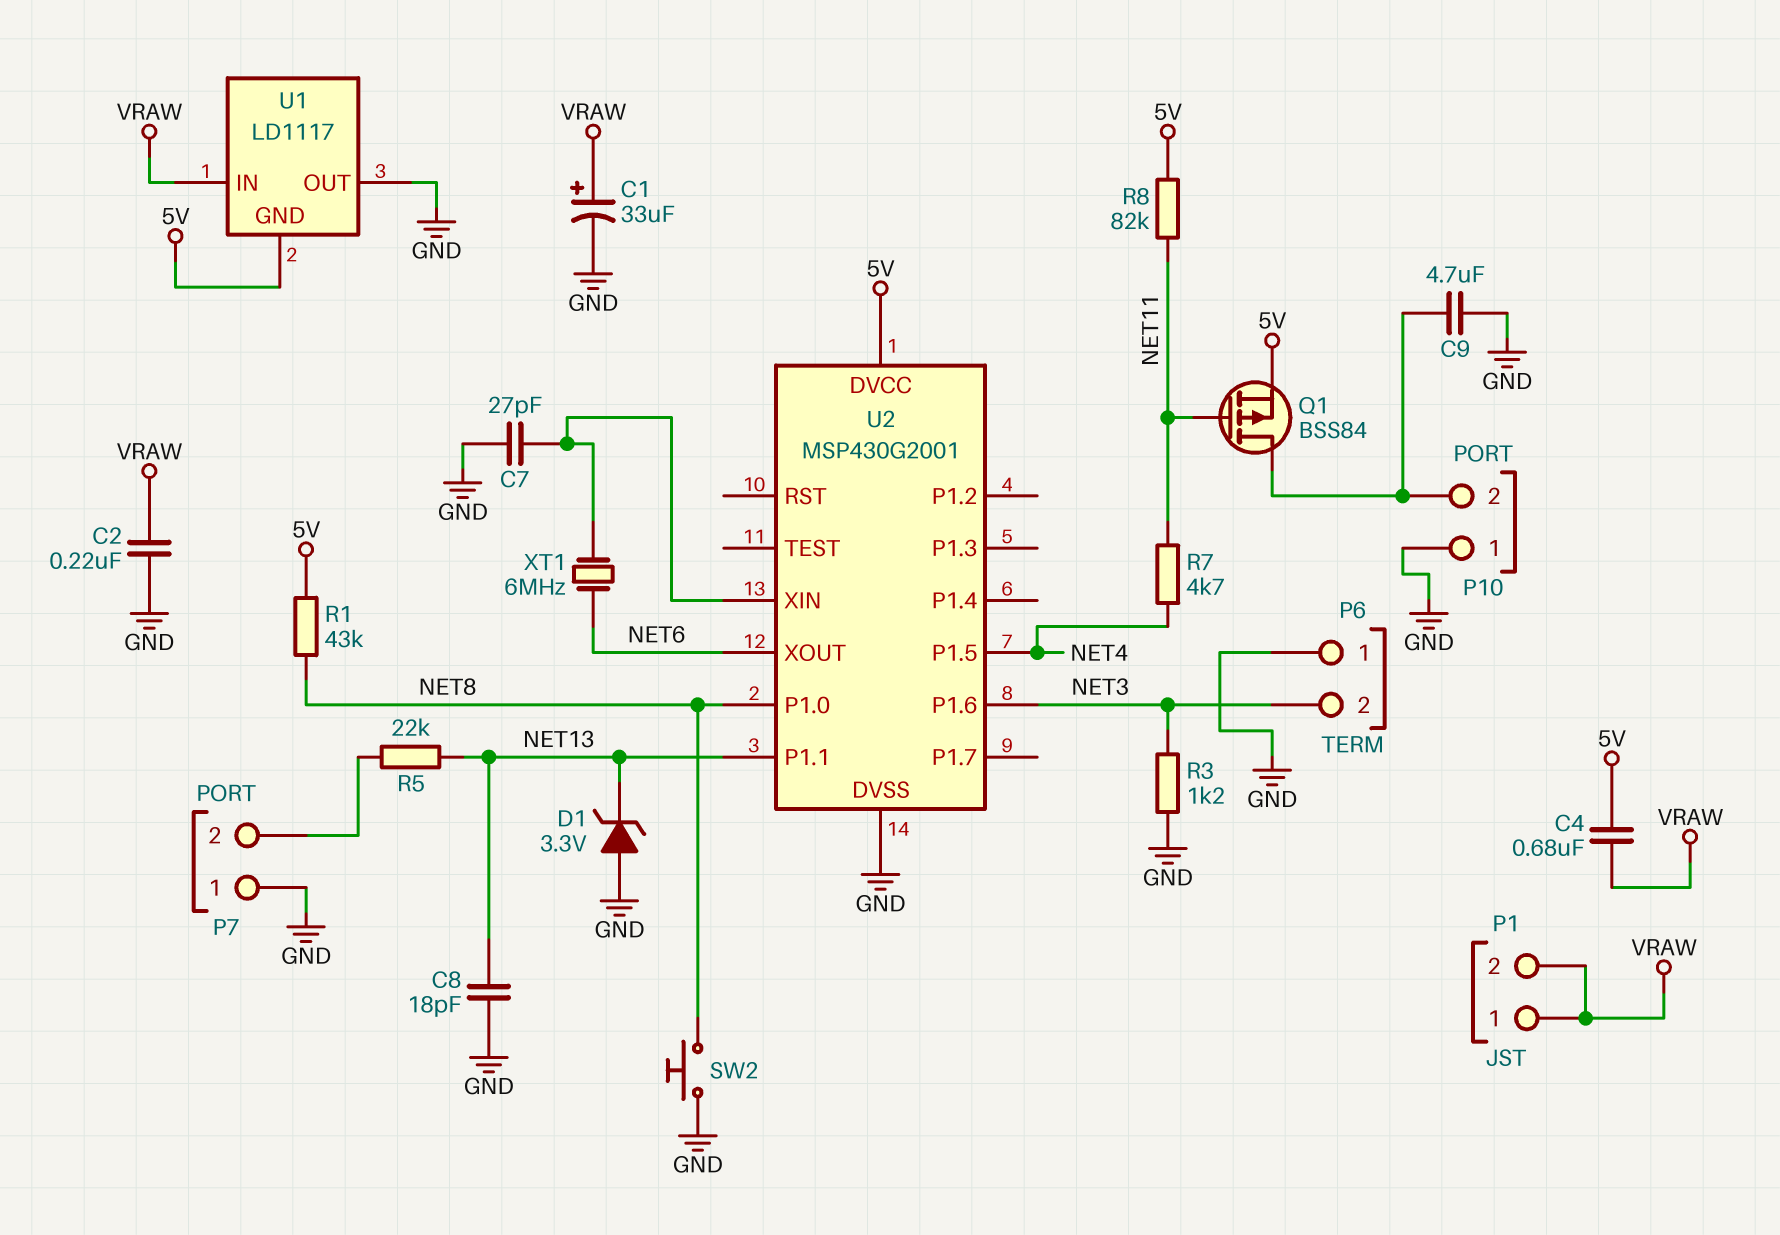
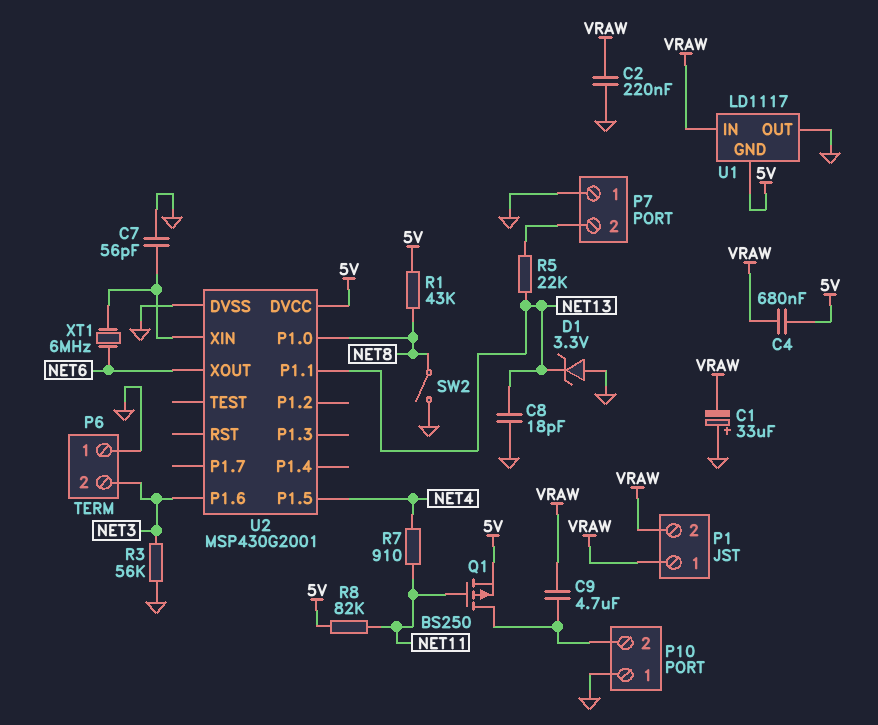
C1: 33uF (plus VRAW, minus GND) -> 33uF (plus GND, minus VRAW)
C7: 27pF (GND, U2/XIN) -> 56pF (GND, U2/XIN)
C9: 4.7uF (GND, P10/2) -> 4.7uF (P10/2, VRAW)
Q1: PMOS BSS84 (G NET11, D P10/2, S 5V) -> PMOS BS250 (G NET11, D P10/2, S 5V)
R3: 1.2k (GND, NET3) -> 56k (GND, NET3)
R7: 4.7k (NET4, NET11) -> 910 (NET4, NET11)
SW2: button (GND, NET8) -> switch (GND, NET8)

